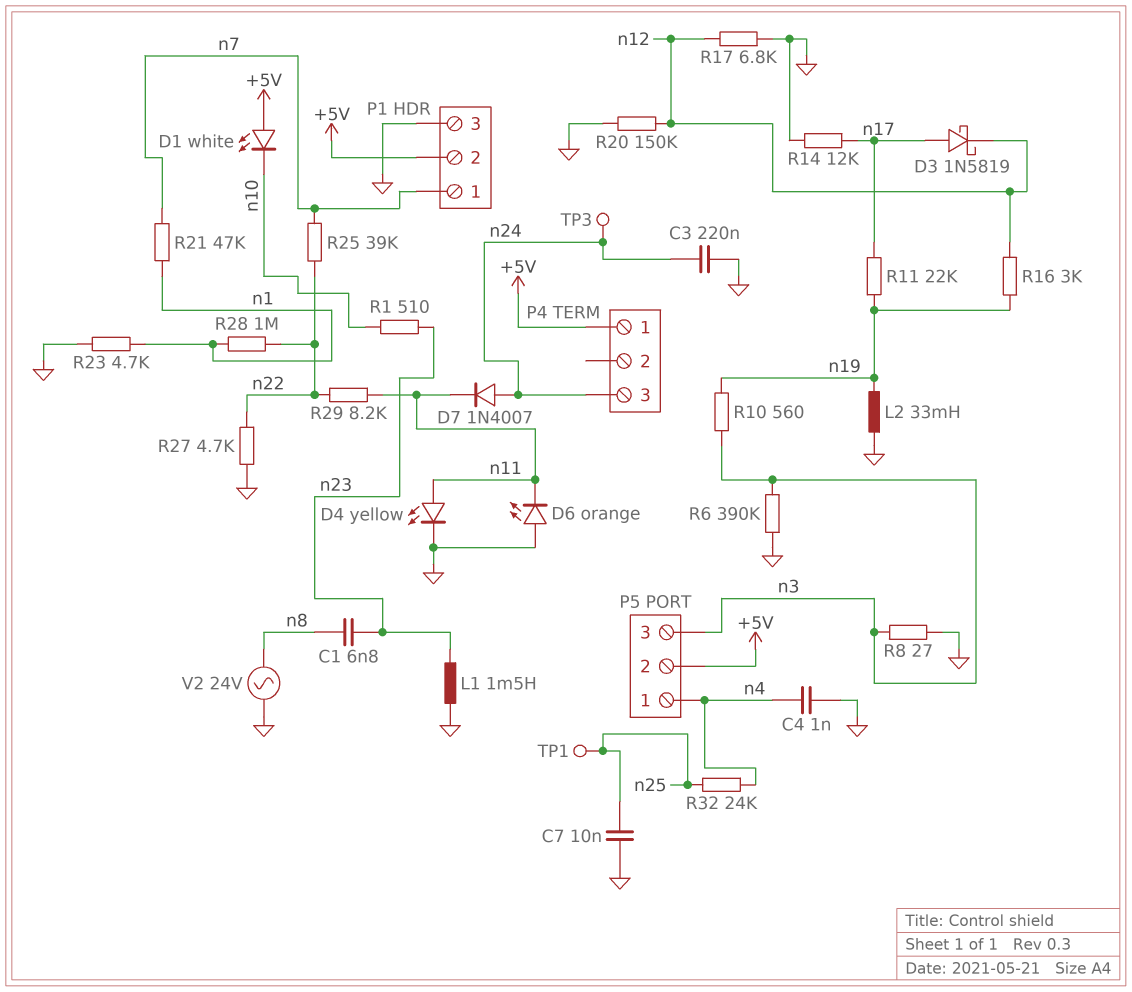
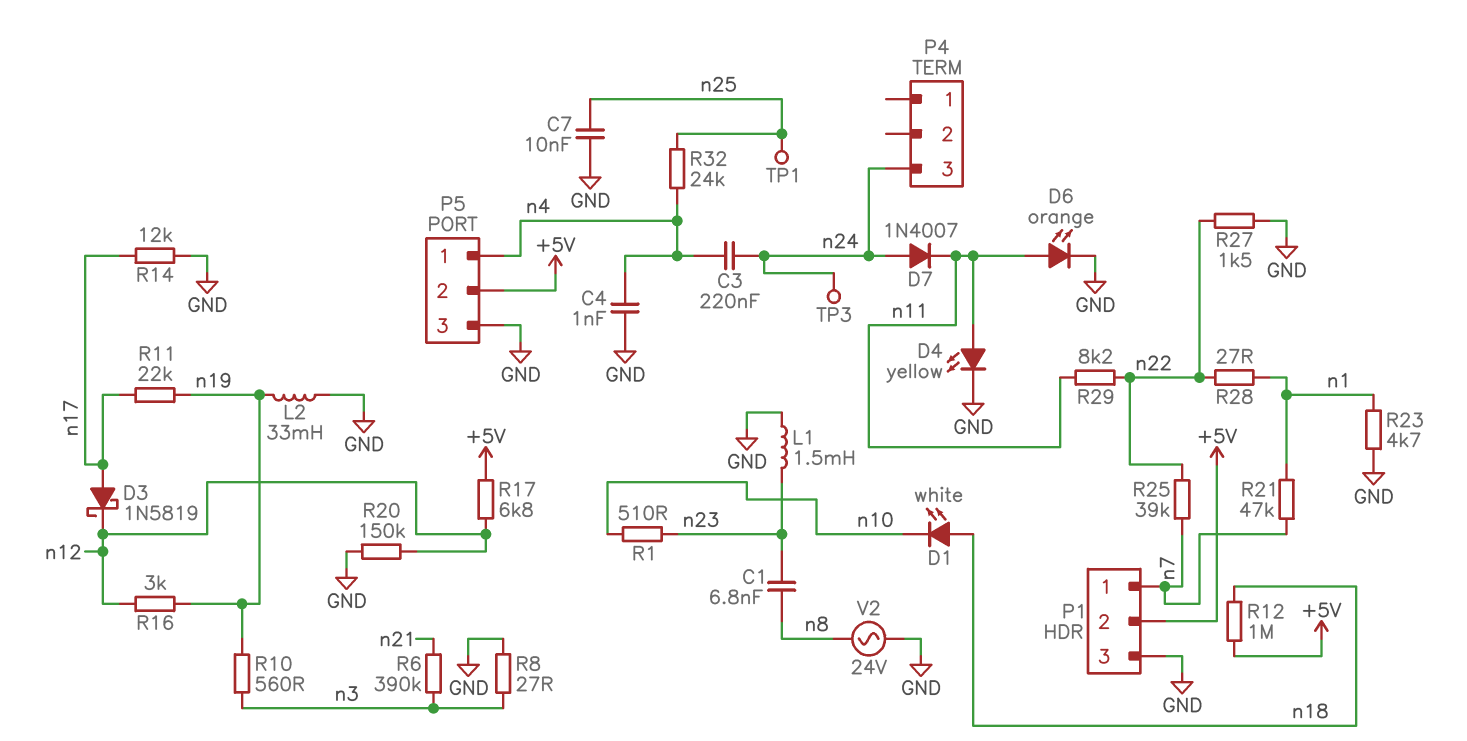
C3: 220nF (GND, n24) -> 220nF (n4, n24)
D1: LED white (A +5V, K n10) -> LED white (A n18, K n10)
D6: LED orange (A GND, K n11) -> LED orange (A n11, K GND)
P4 pin 1: +5V -> none
P5 pin 3: n3 -> GND
R6: 390k (GND, n3) -> 390k (n3, n21)
R12: none -> 1M (+5V, n18)
R17: 6.8k (GND, n12) -> 6.8k (+5V, n12)
R27: 4.7k (GND, n22) -> 1.5k (GND, n22)
R28: 1M (n1, n22) -> 27 (n1, n22)

